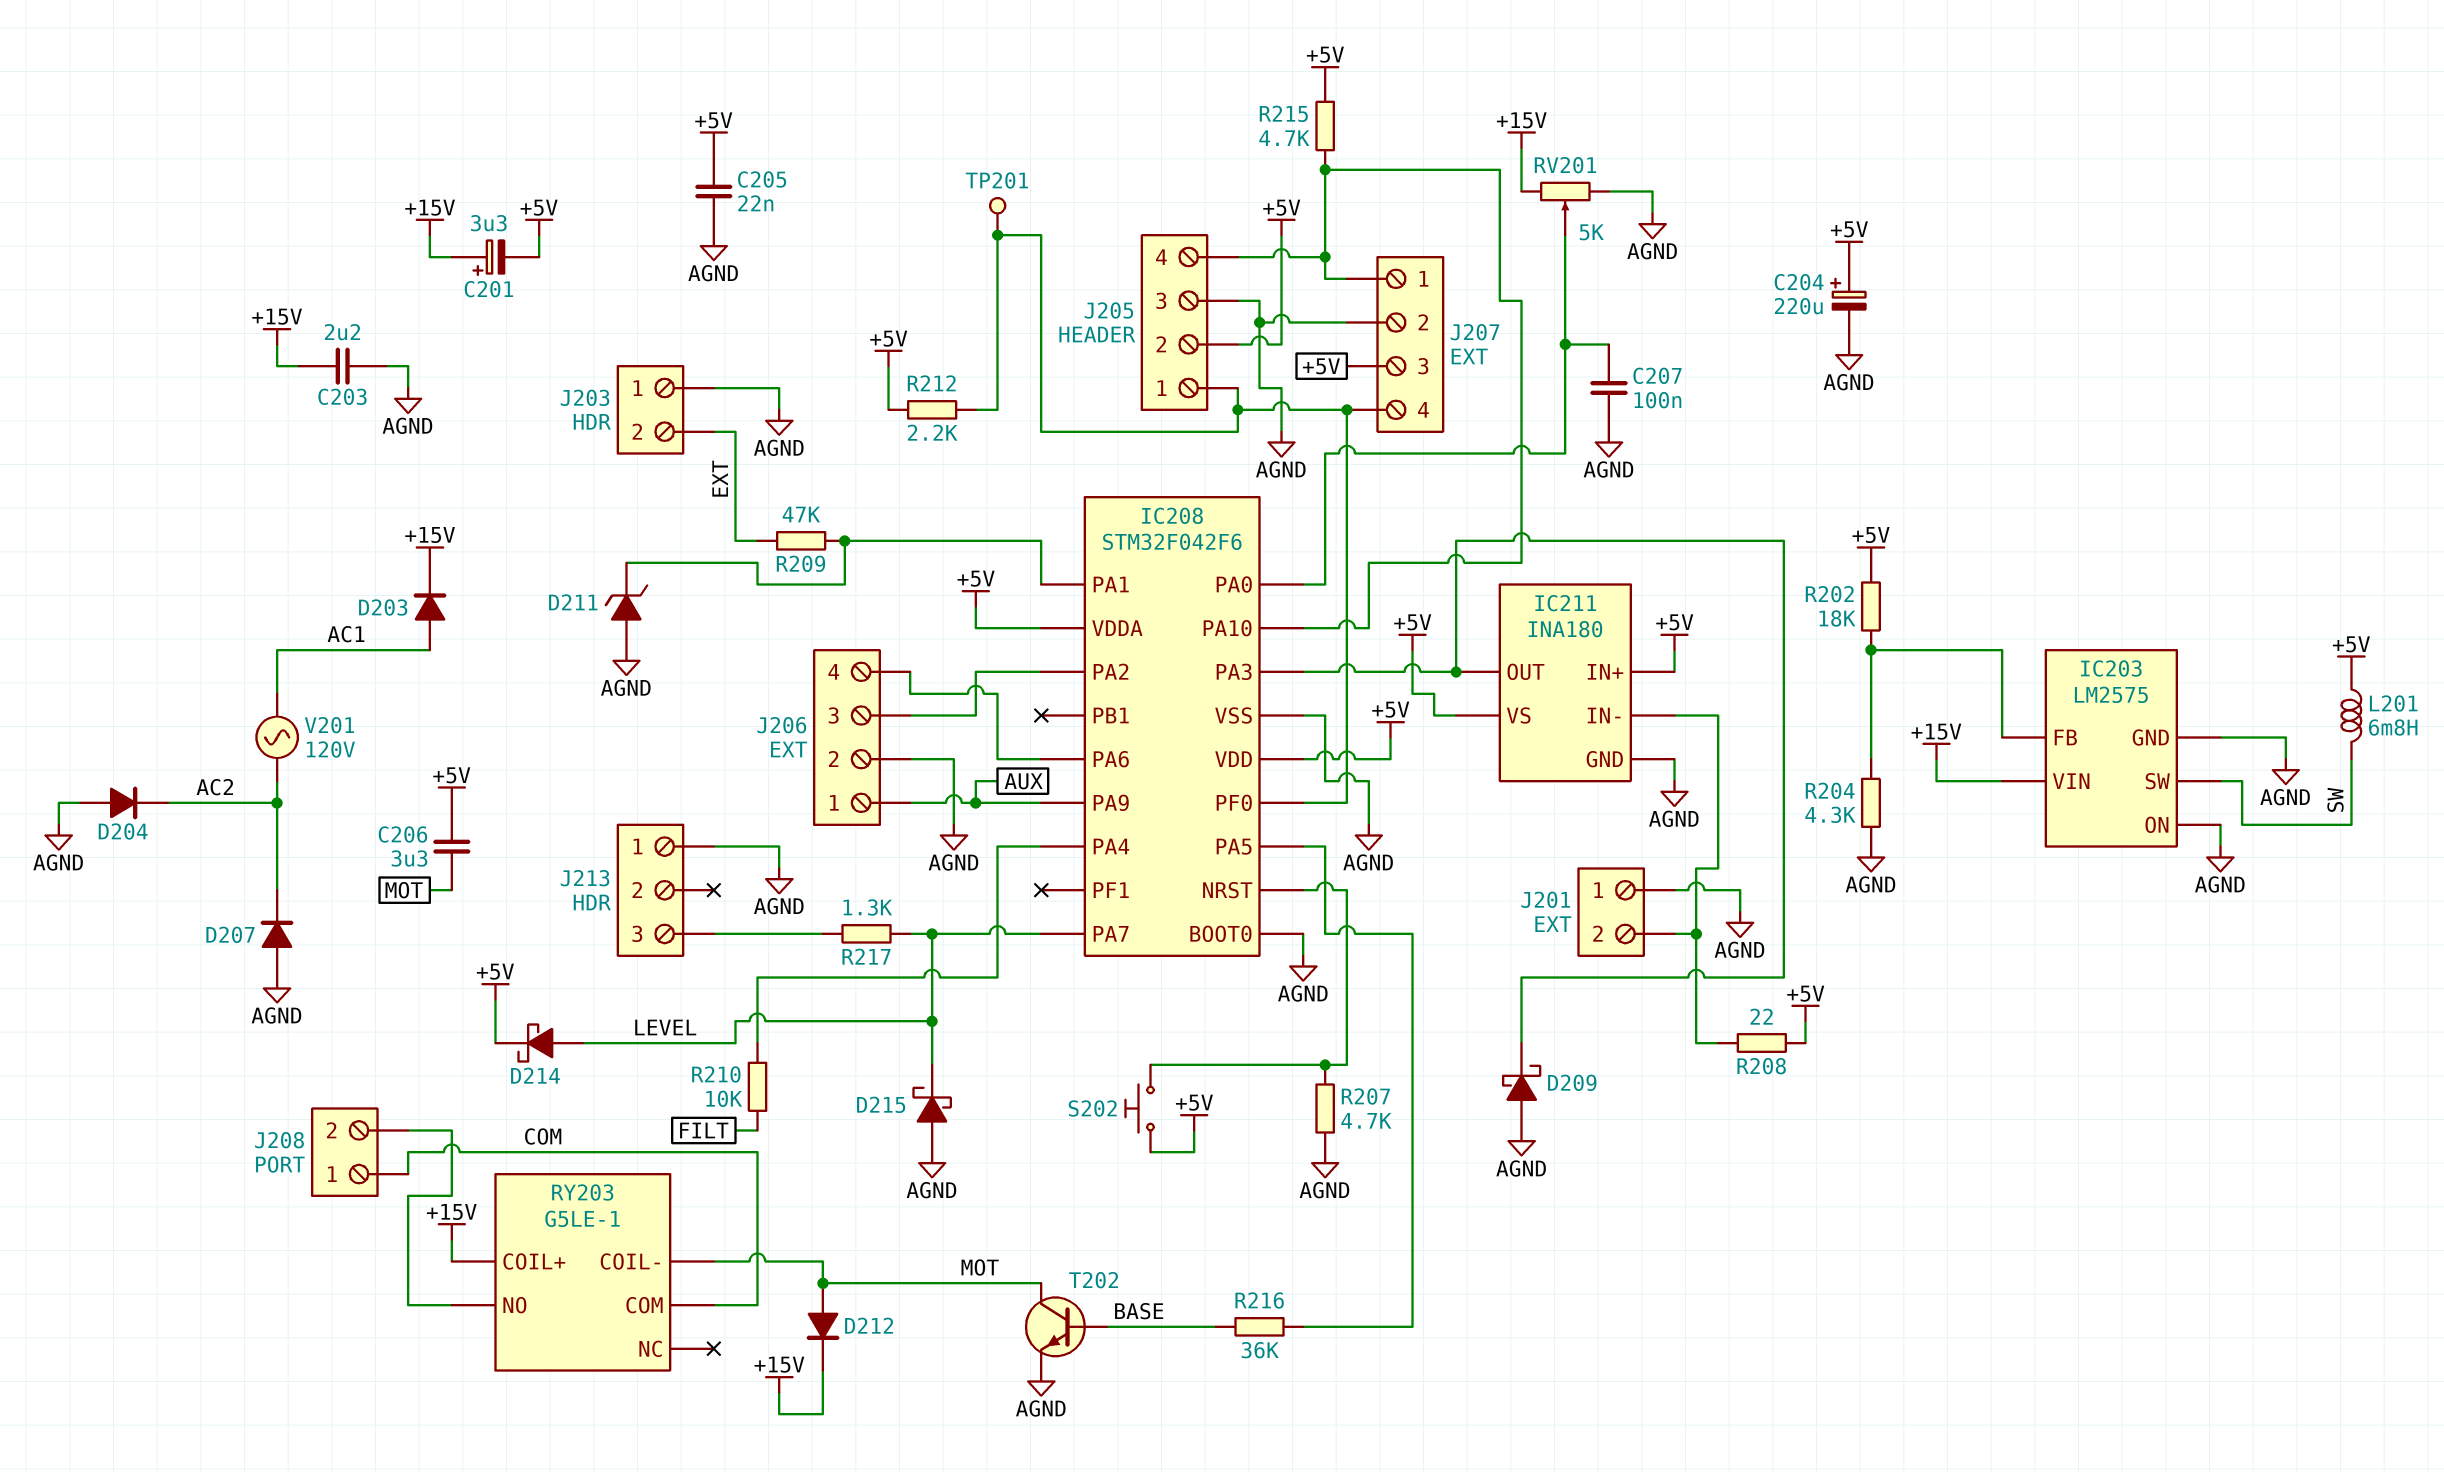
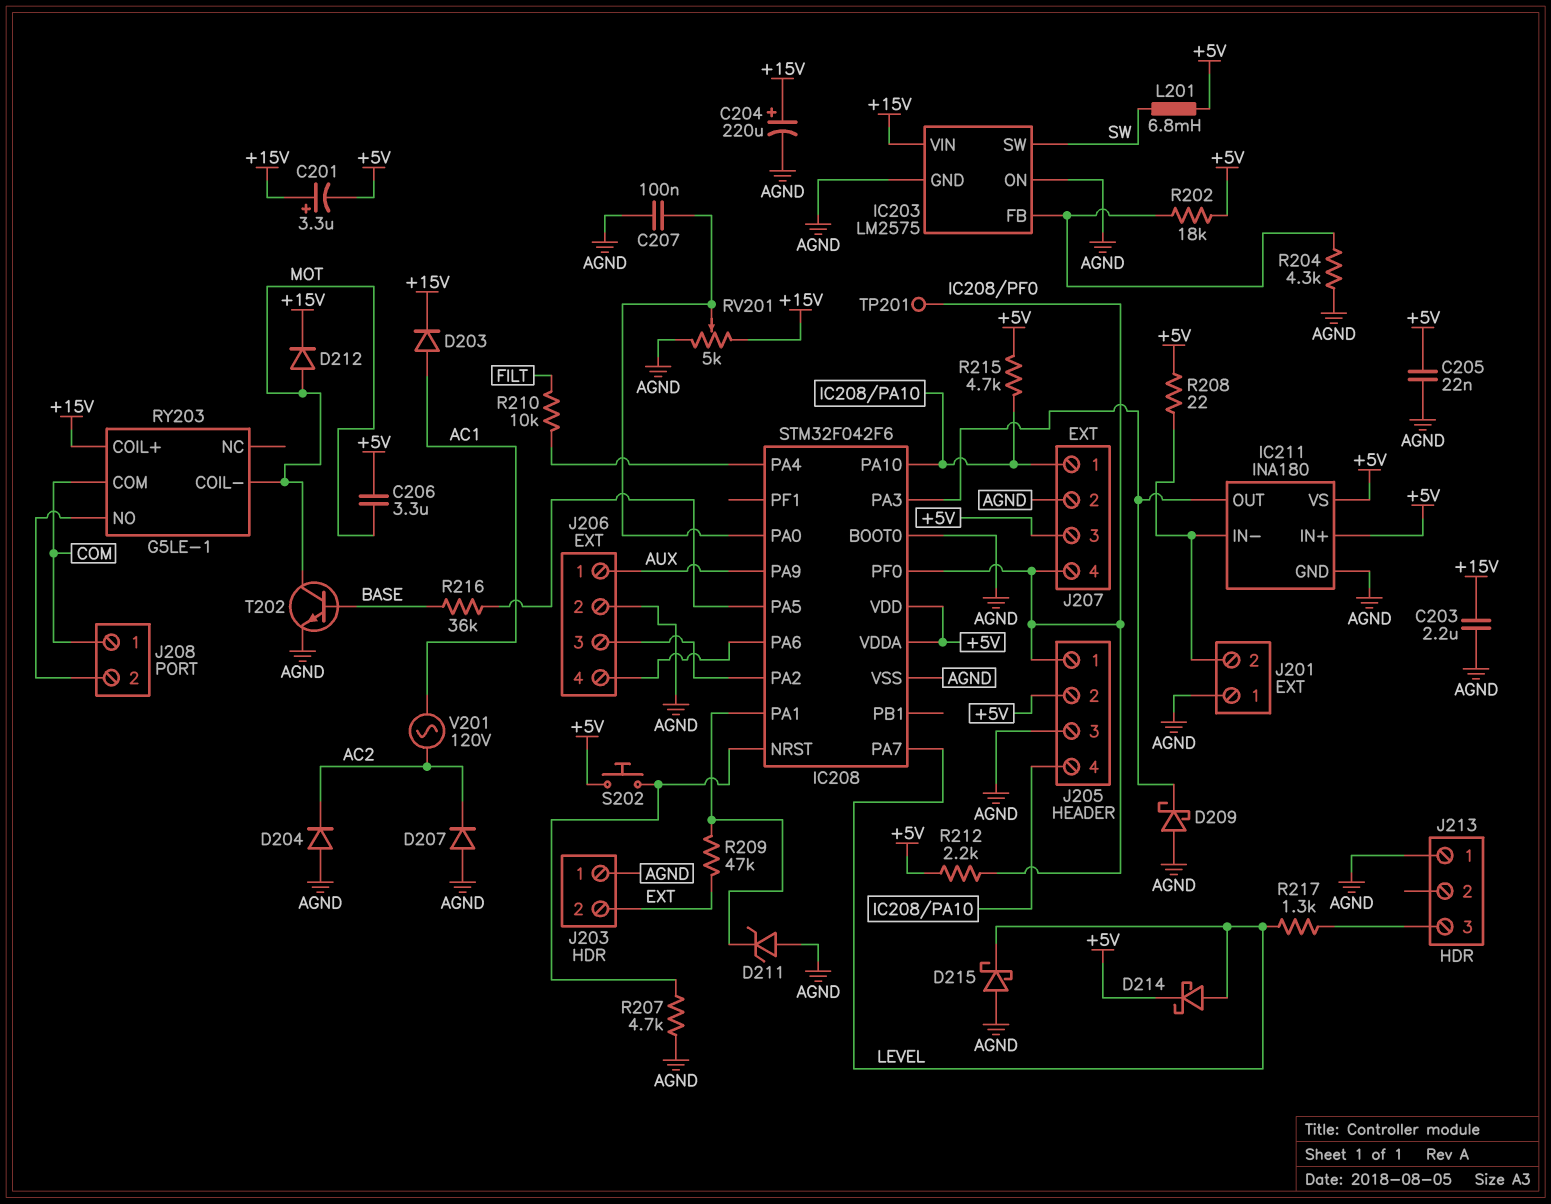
C204: 220uF (plus +5V, minus AGND) -> 220uF (plus +15V, minus AGND)

